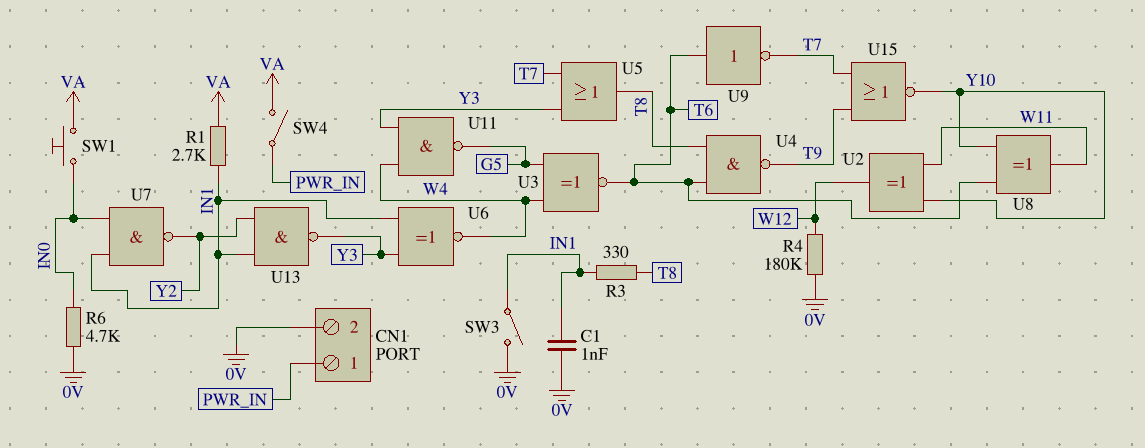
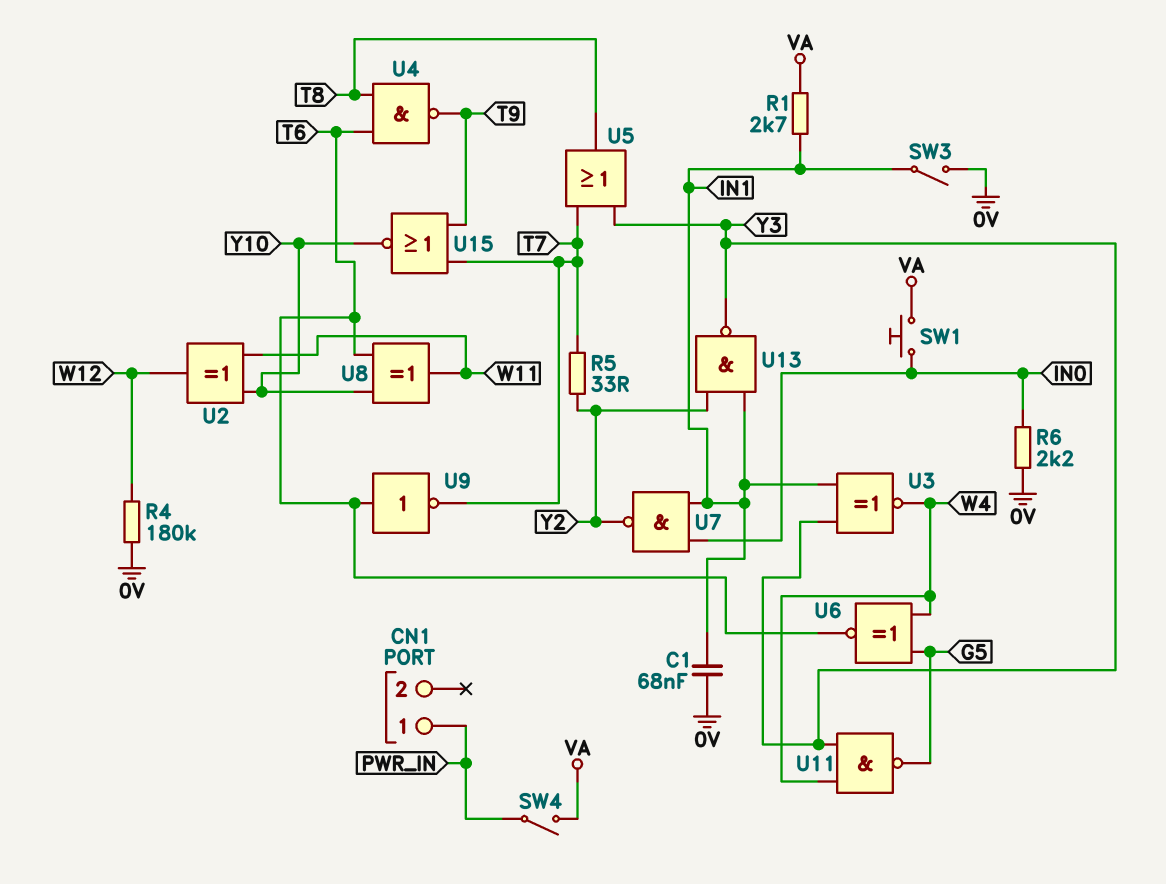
C1: 1nF (0V, IN1) -> 68nF (0V, IN1)
CN1 pin 2: 0V -> none
R3: 330 (IN1, T8) -> none
R5: none -> 33 (T7, Y2)
R6: 4.7k (0V, IN0) -> 2.2k (0V, IN0)
U3: XNOR (in G5, in W4, out T6) -> XNOR (in IN1, in Y3, out W4)
U6: XNOR (in IN1, in Y3, out W4) -> XNOR (in G5, in W4, out T6)

